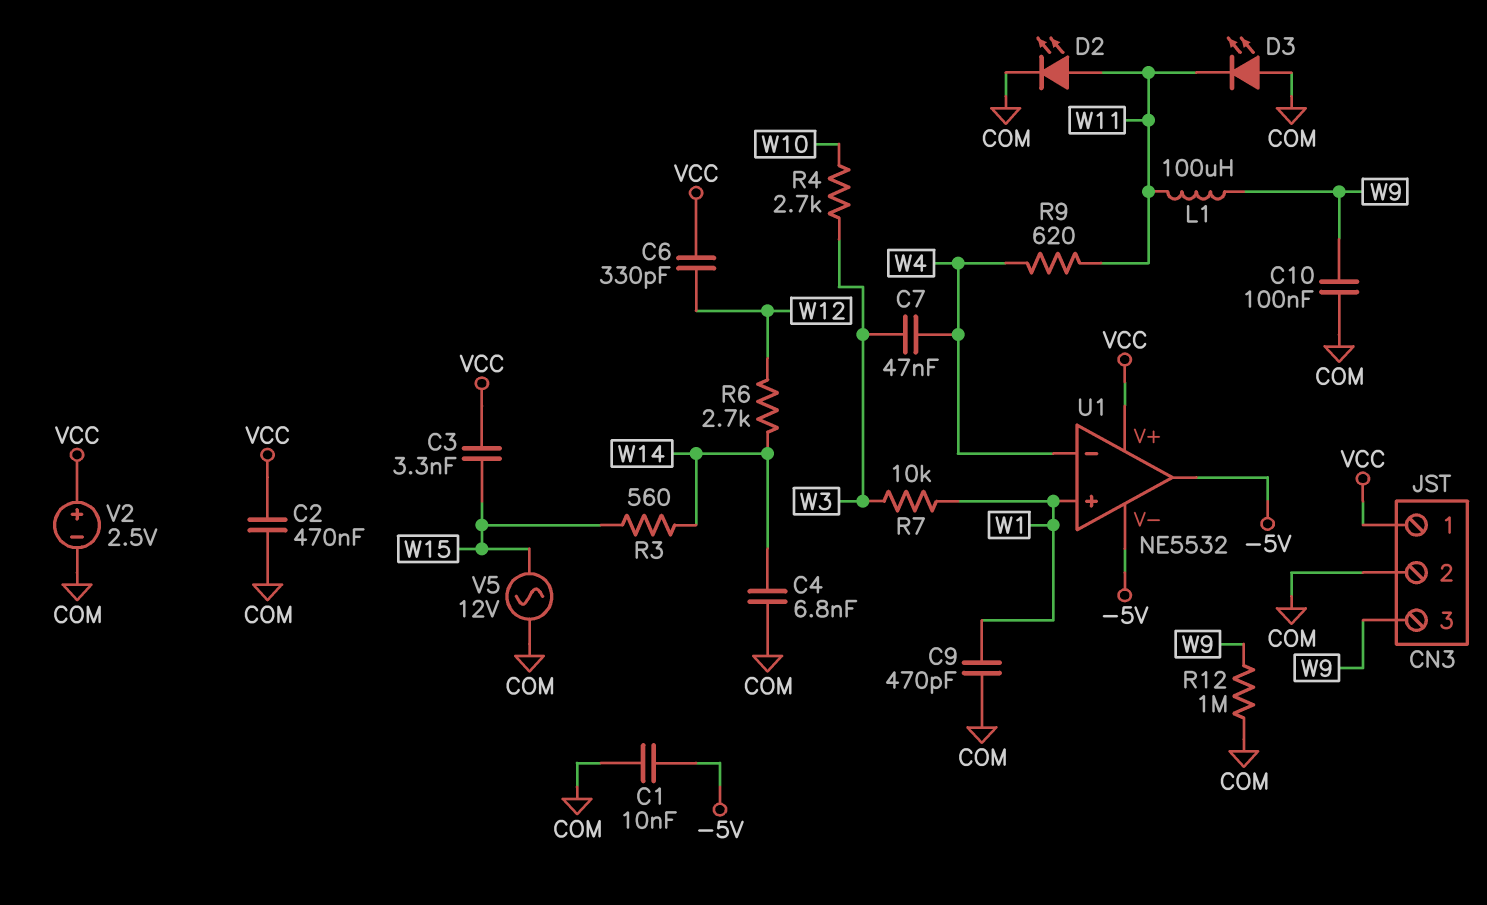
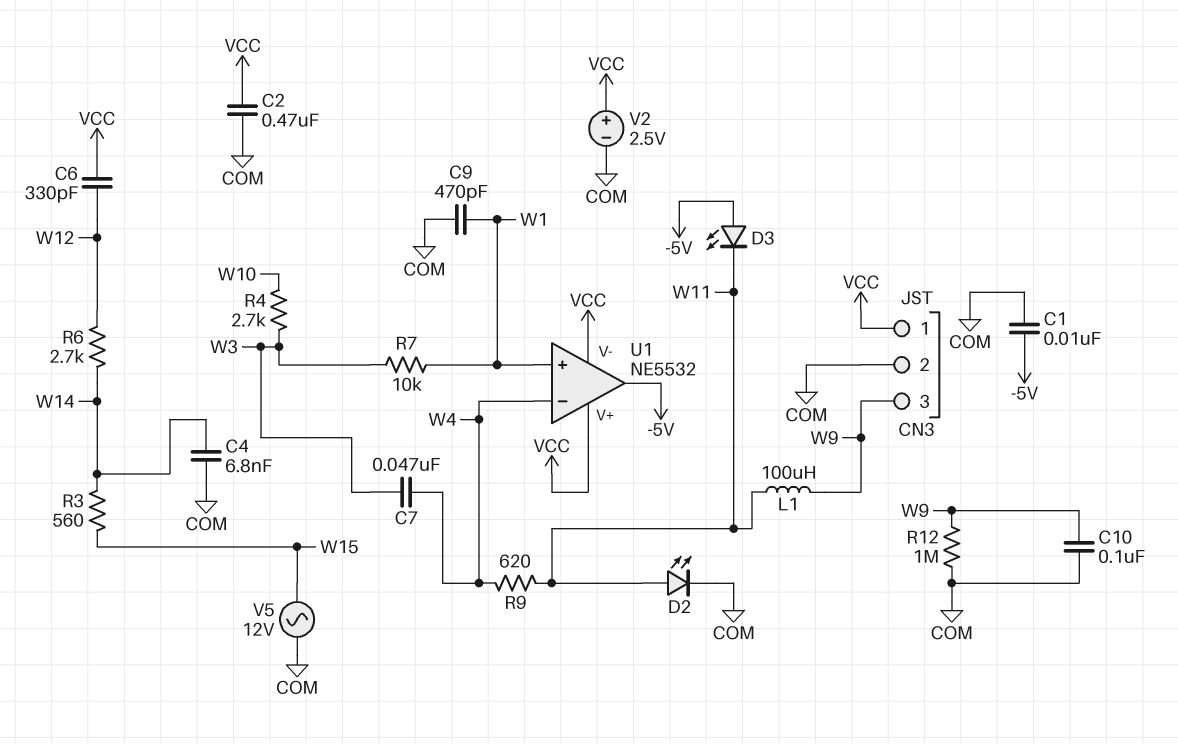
C3: 3.3nF (VCC, W15) -> none
D3: LED (A COM, K W11) -> LED (A -5V, K W11)
U1 pin V-: -5V -> VCC

